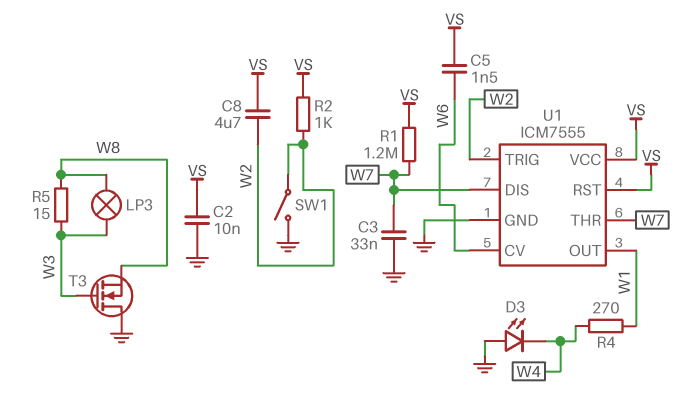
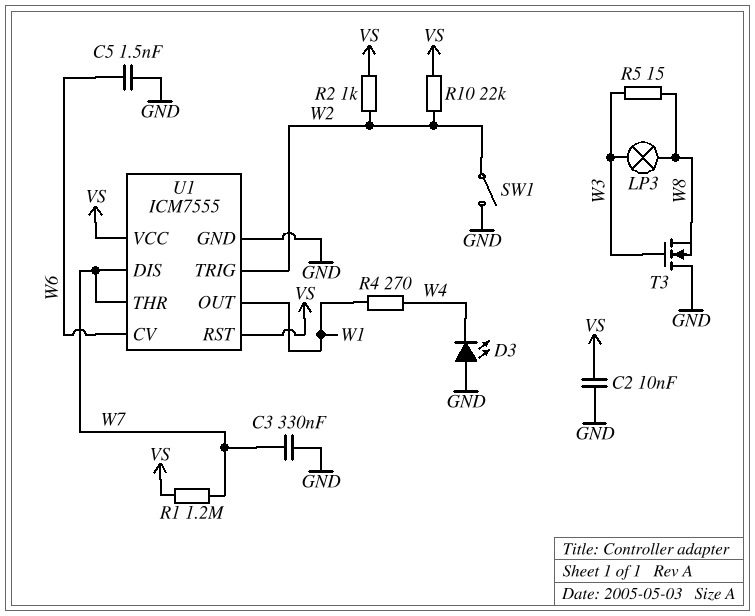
C3: 33nF (GND, W7) -> 330nF (GND, W7)
C5: 1.5nF (VS, W6) -> 1.5nF (GND, W6)
C8: 4.7uF (VS, W2) -> none
R10: none -> 22k (VS, W2)

